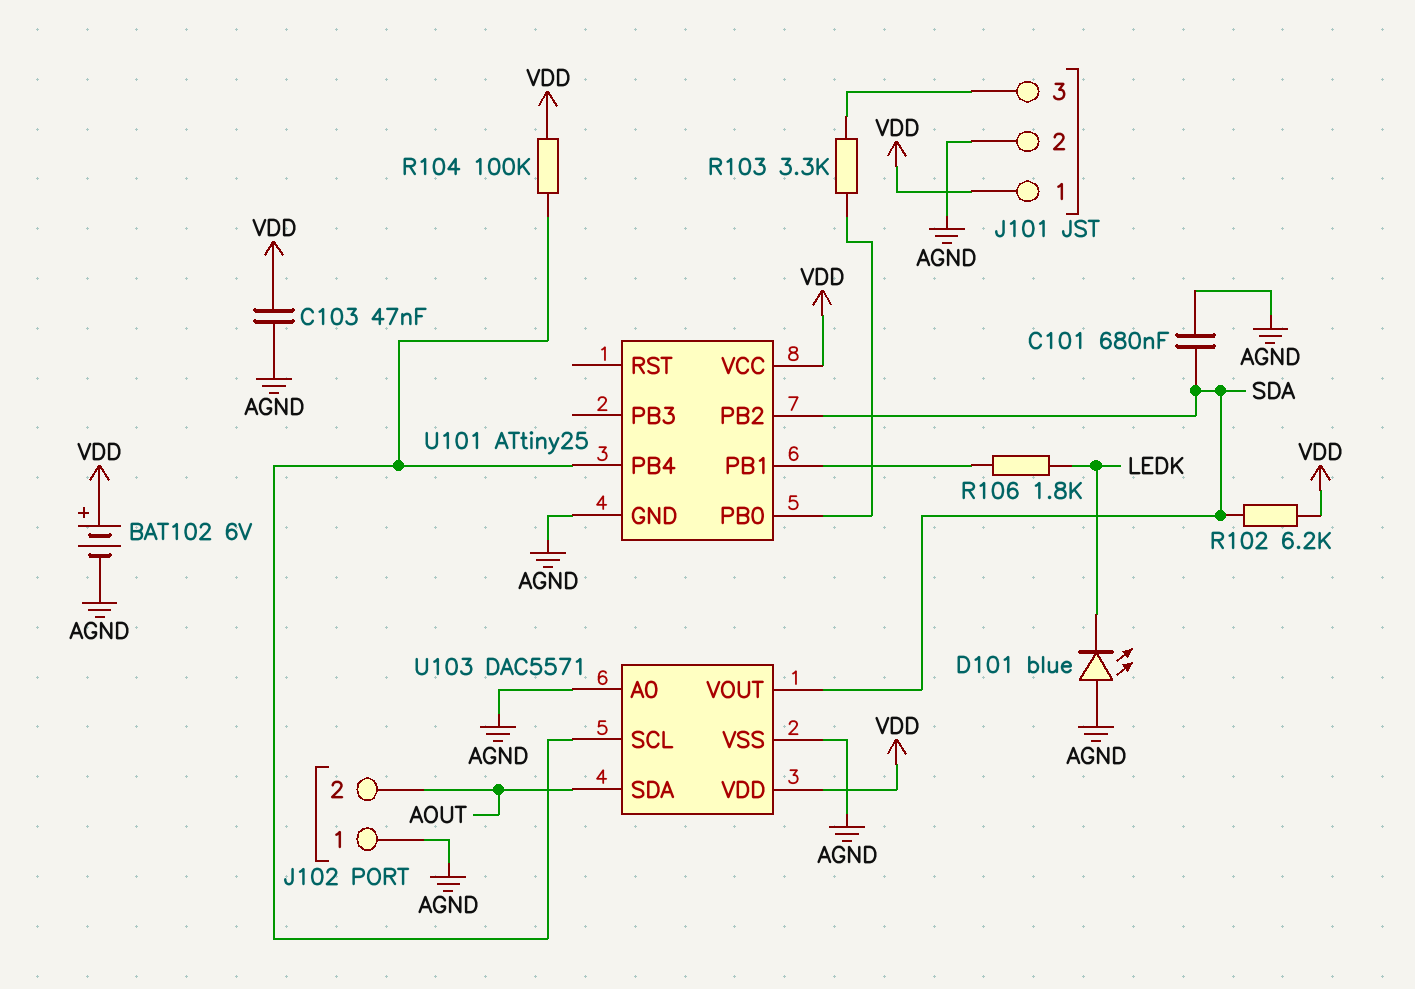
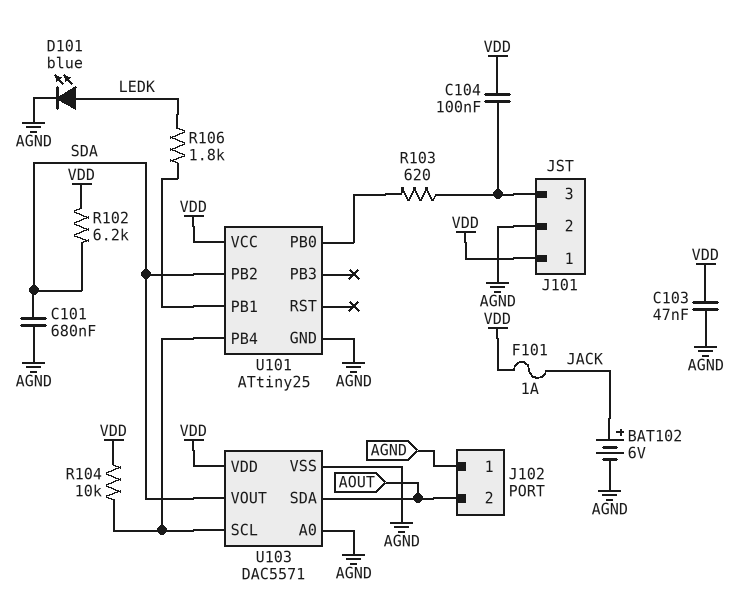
BAT102: 6V (plus VDD, minus AGND) -> 6V (plus JACK, minus AGND)
C104: none -> 100nF (J101/3, VDD)
D101: LED blue (A AGND, K LEDK) -> LED blue (A LEDK, K AGND)
F101: none -> 1A (JACK, VDD)
R103: 3.3k (J101/3, U101/PB0) -> 620 (J101/3, U101/PB0)
R104: 100k (U101/PB4, VDD) -> 10k (U101/PB4, VDD)

